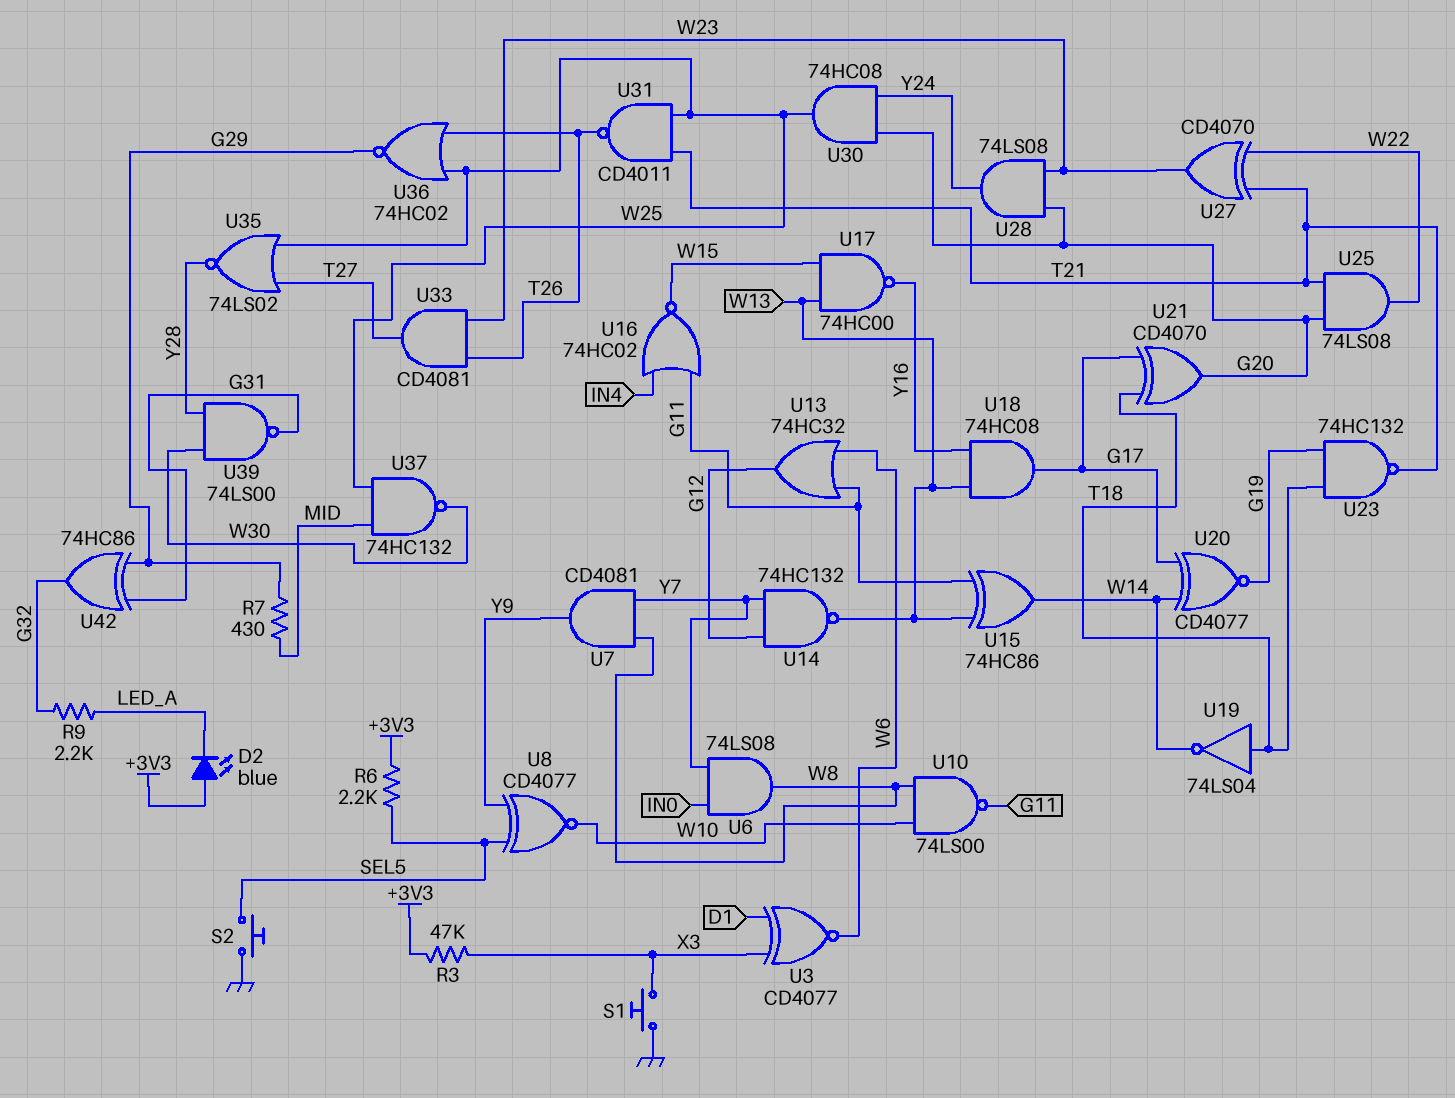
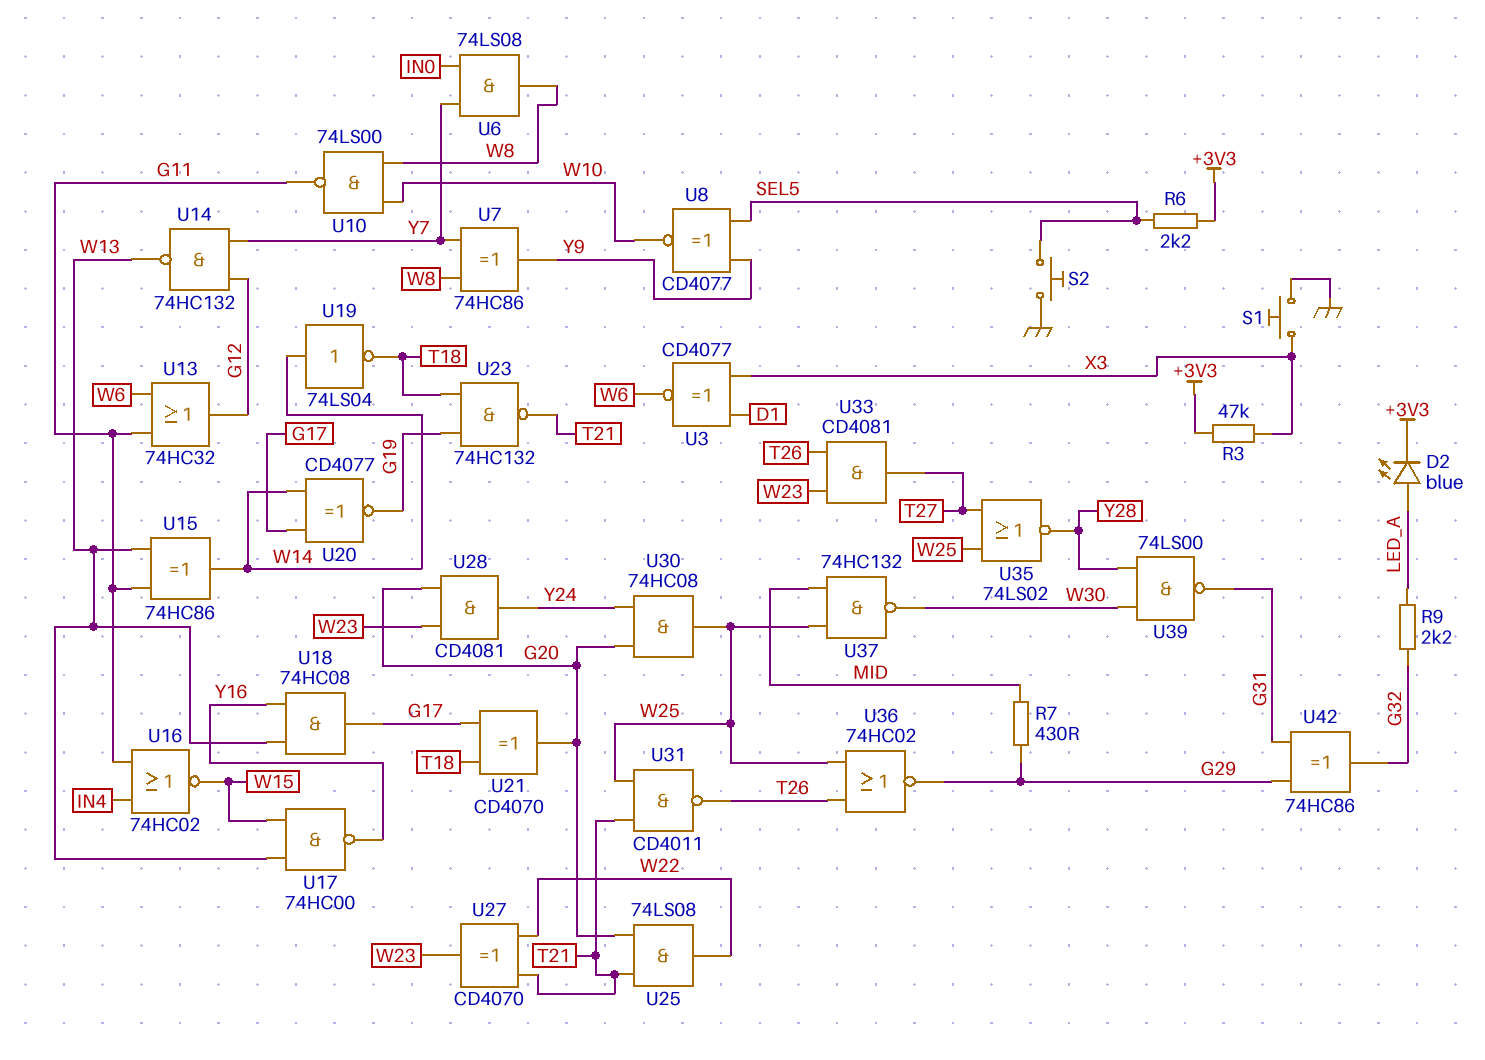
D2: LED blue (A +3V3, K LED_A) -> LED blue (A LED_A, K +3V3)
U7: AND CD4081 (in W8, in Y7, out Y9) -> XOR 74HC86 (in W8, in Y7, out Y9)
U19: NOT 74LS04 (in T18, out W14) -> NOT 74LS04 (in W14, out T18)
U28: AND 74LS08 (in G20, in W23, out Y24) -> AND CD4081 (in G20, in W23, out Y24)

